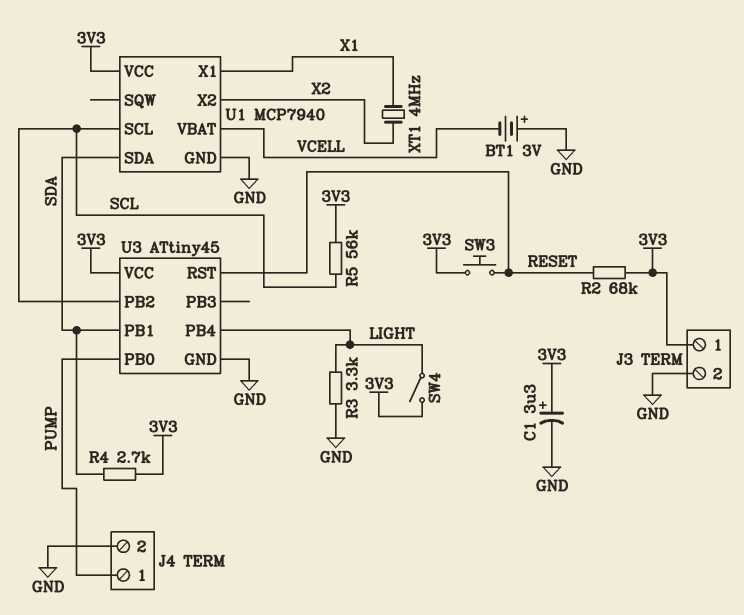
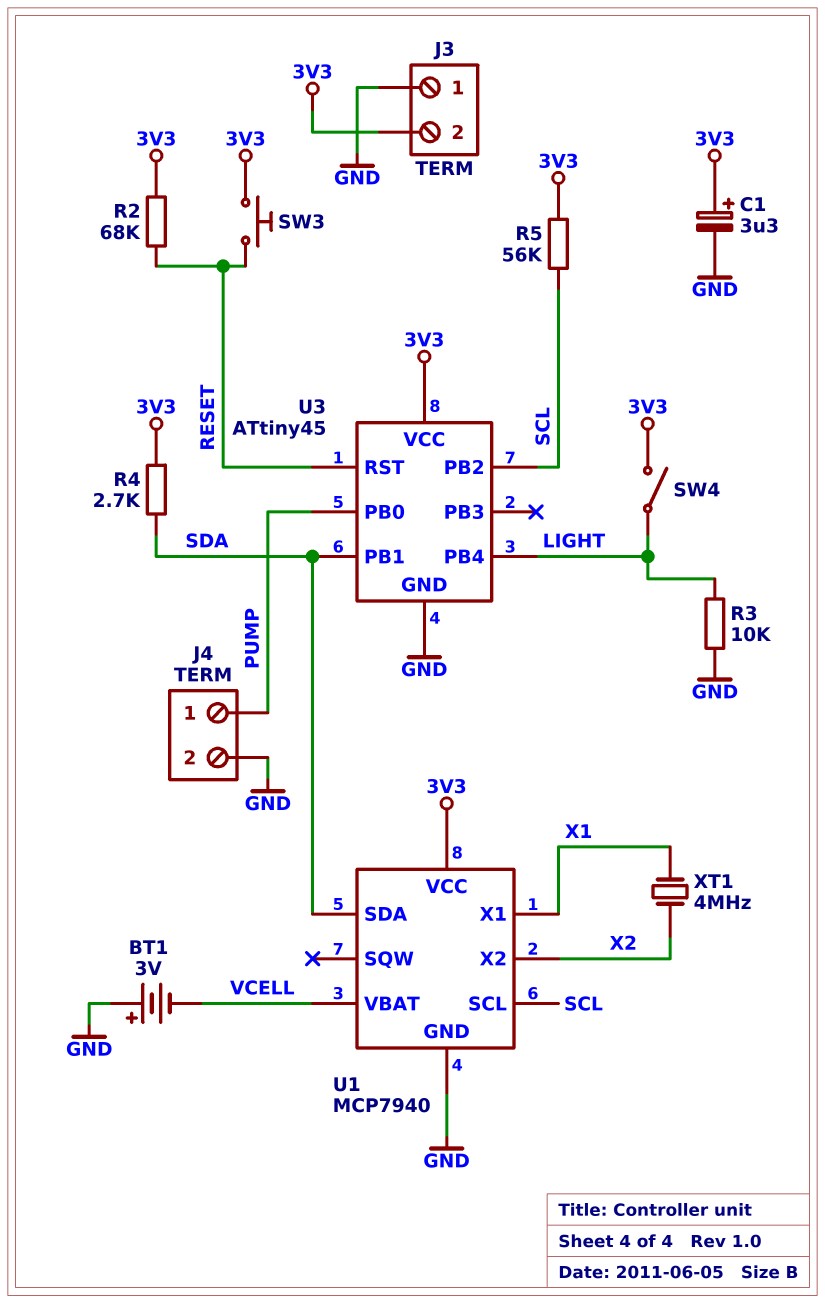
J3 pin 1: 3V3 -> GND
J3 pin 2: GND -> 3V3
R3: 3.3k (GND, LIGHT) -> 10k (GND, LIGHT)

